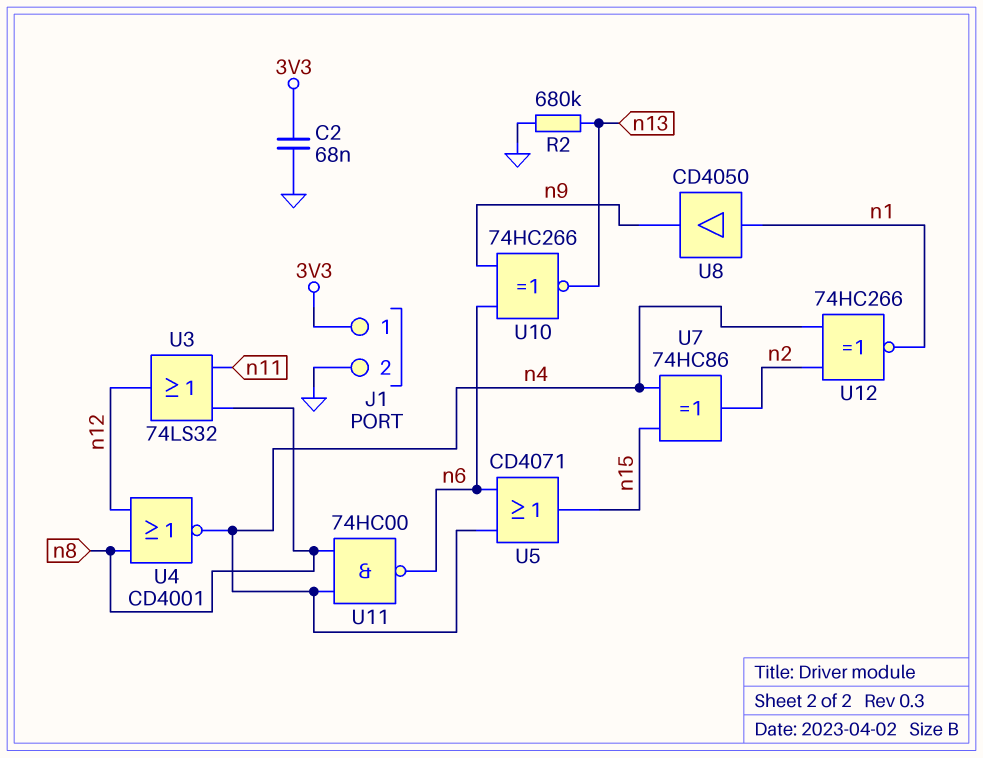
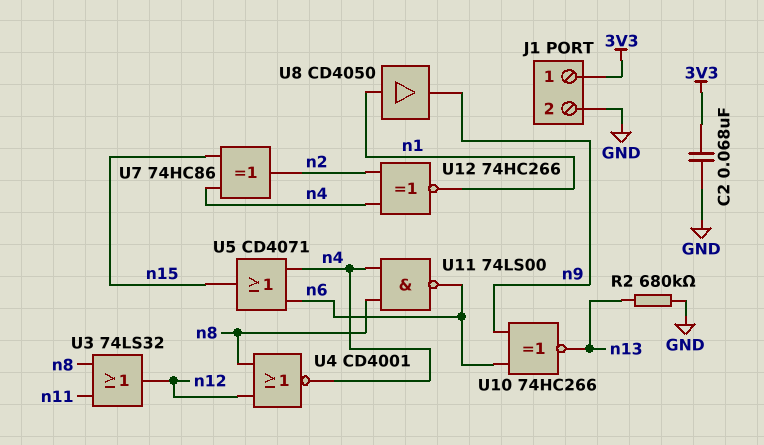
U11: NAND 74HC00 (in n4, in n8, out n6) -> NAND 74LS00 (in n4, in n8, out n6)

